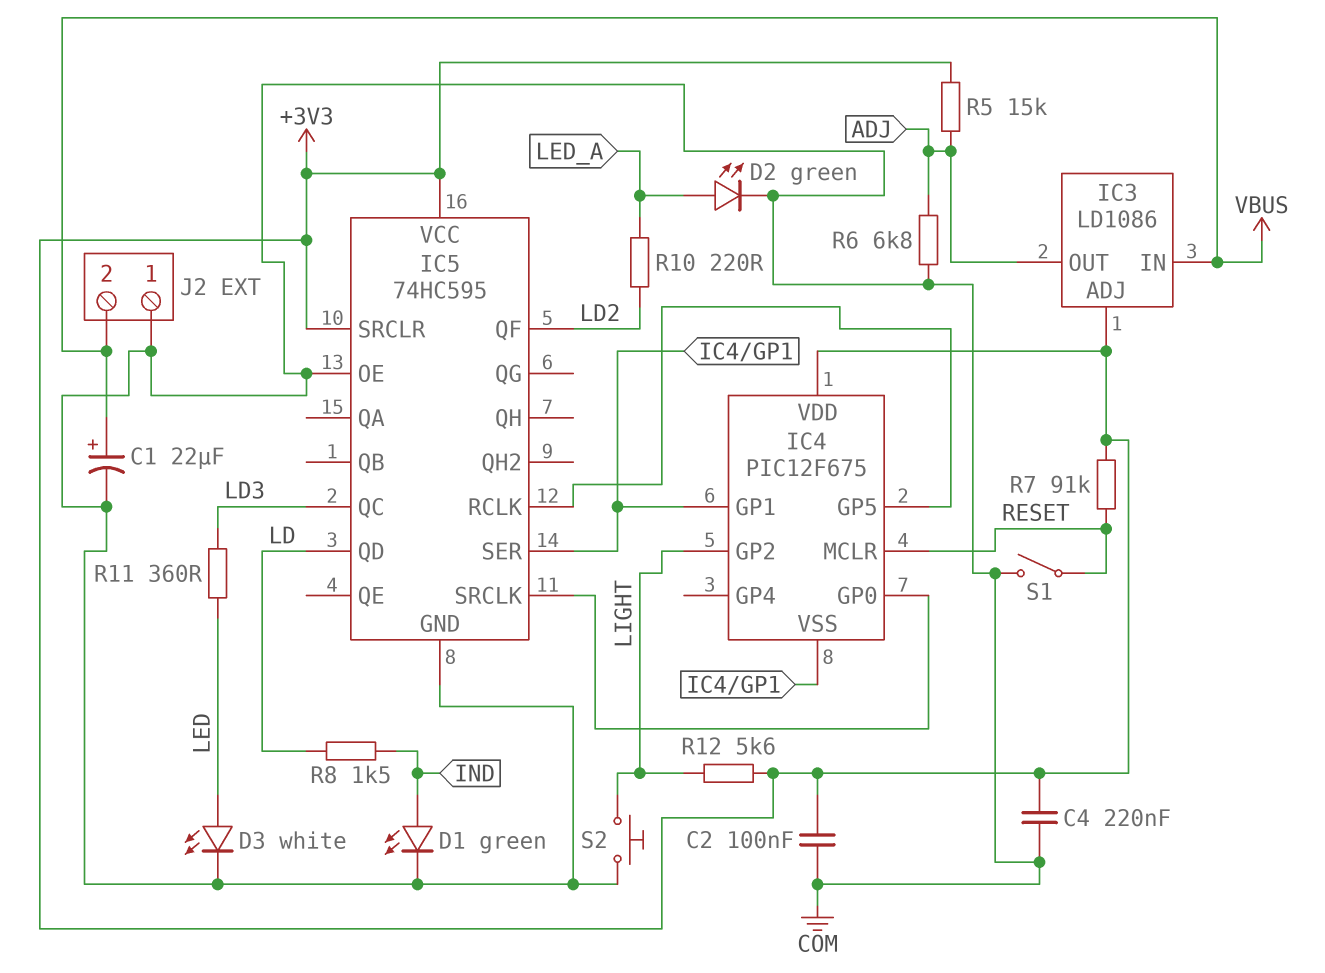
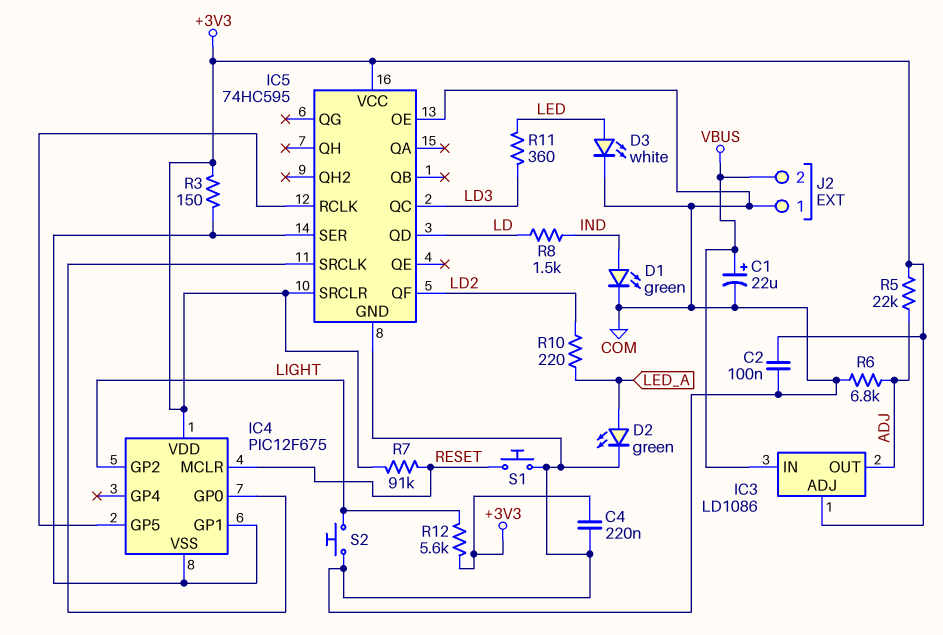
R3: none -> 150 (+3V3, IC4/GP1)
R5: 15k (+3V3, ADJ) -> 22k (+3V3, ADJ)
S1: switch (COM, RESET) -> button (COM, RESET)

